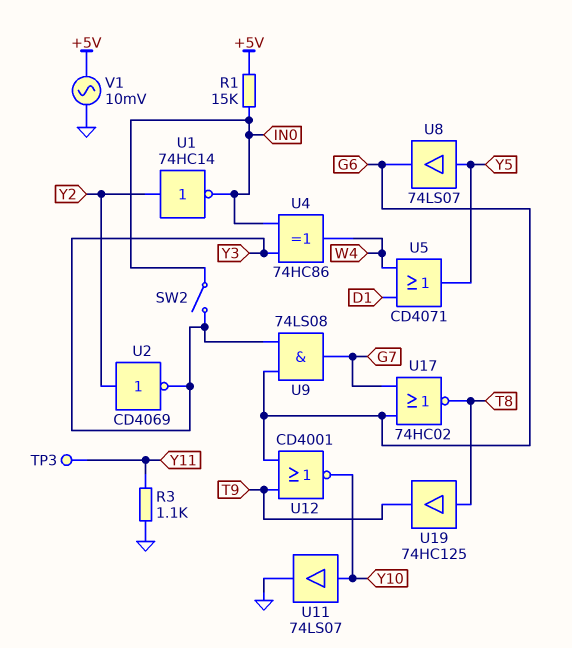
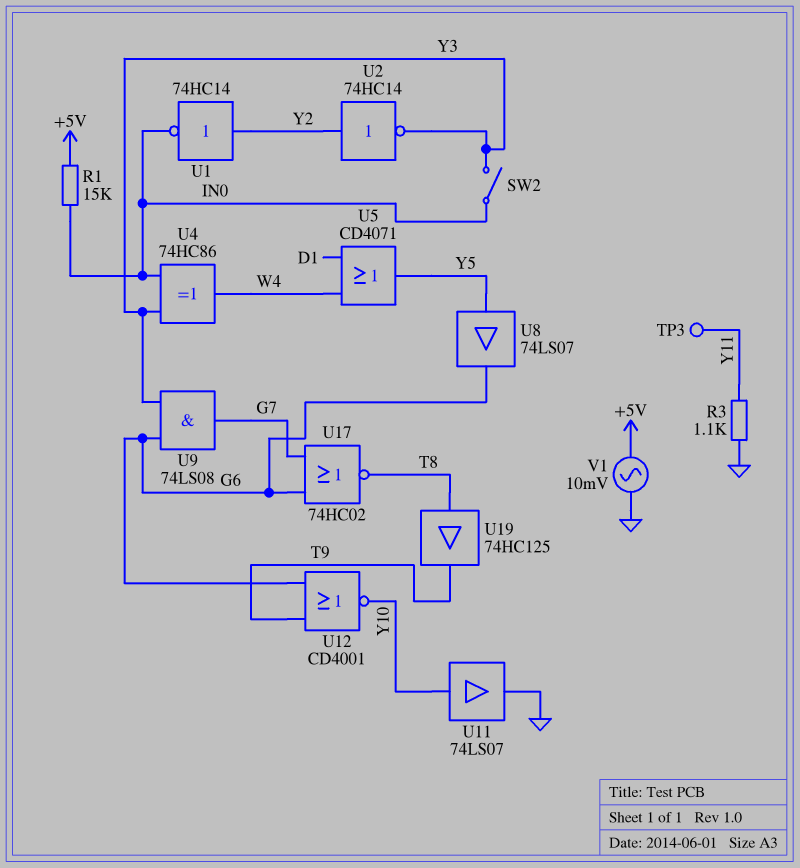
U2: NOT CD4069 (in Y2, out Y3) -> NOT 74HC14 (in Y2, out Y3)

